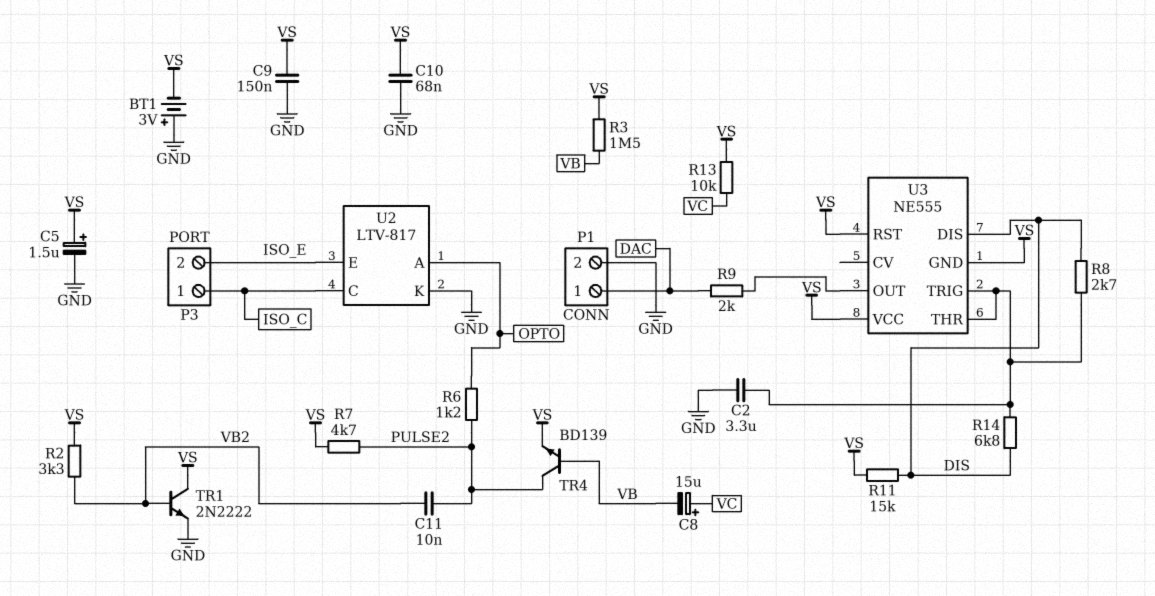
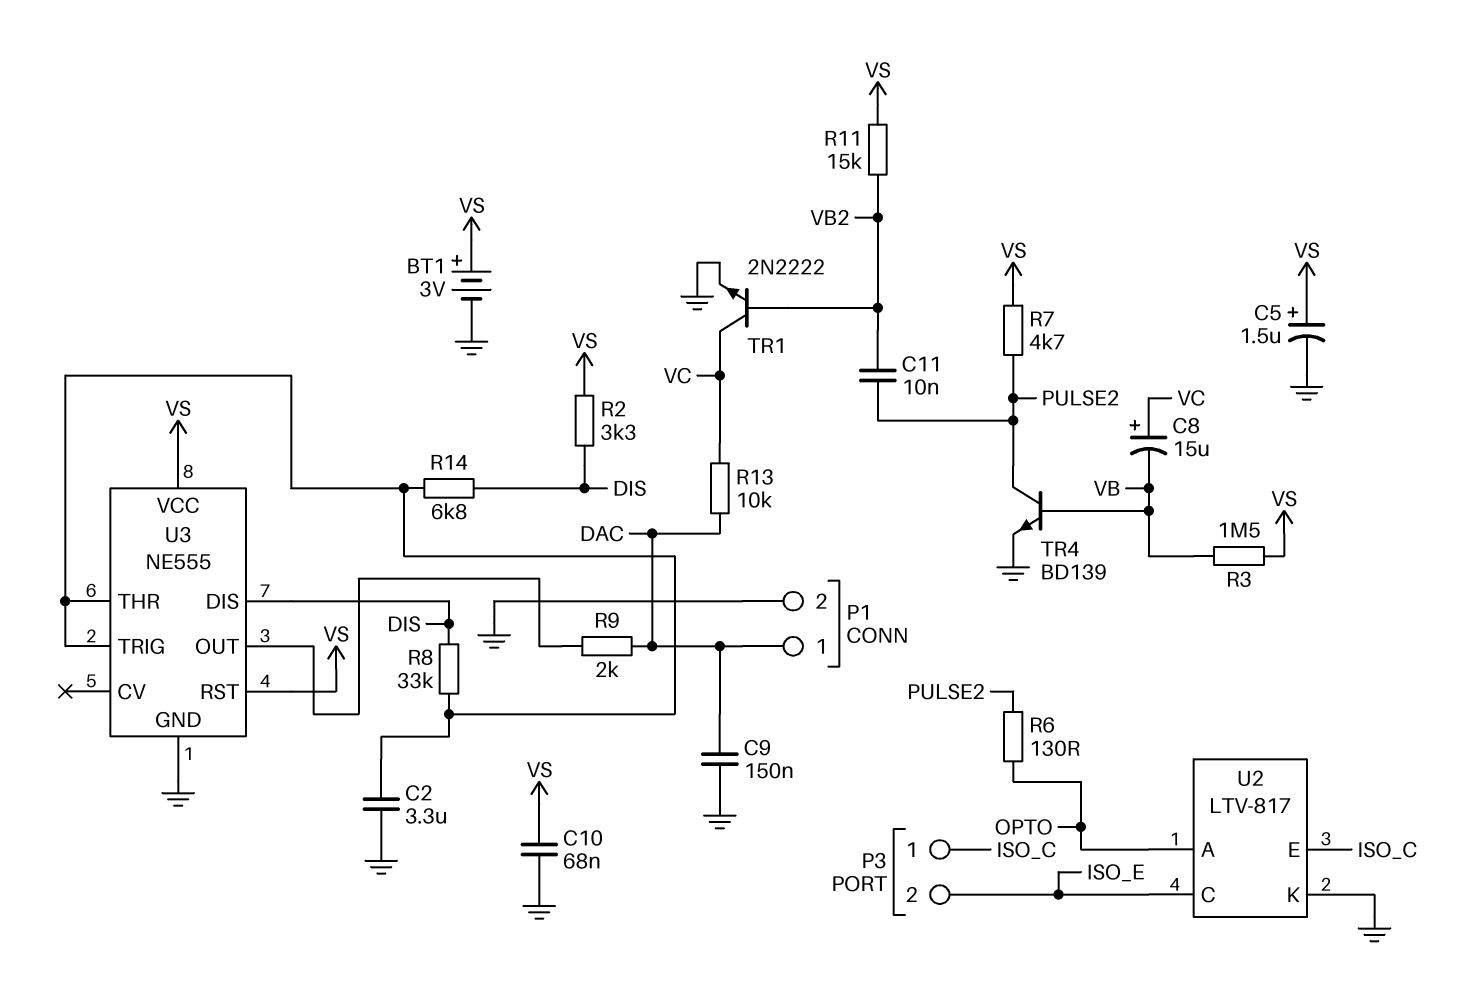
BT1: 3V (plus GND, minus VS) -> 3V (plus VS, minus GND)
C9: 150nF (GND, VS) -> 150nF (DAC, GND)
R2: 3.3k (VB2, VS) -> 3.3k (DIS, VS)
R6: 1.2k (OPTO, PULSE2) -> 130 (OPTO, PULSE2)
R8: 2.7k (DIS, U3/THR) -> 33k (DIS, U3/THR)
R11: 15k (DIS, VS) -> 15k (VB2, VS)
R13: 10k (VC, VS) -> 10k (DAC, VC)
TR1: NPN 2N2222 (B VB2, C VS, E GND) -> NPN 2N2222 (B VB2, C VC, E GND)
TR4: NPN BD139 (B VB, C PULSE2, E VS) -> NPN BD139 (B VB, C PULSE2, E GND)
U2 pin C: ISO_C -> ISO_E
U2 pin E: ISO_E -> ISO_C
U3 pin GND: VS -> GND

